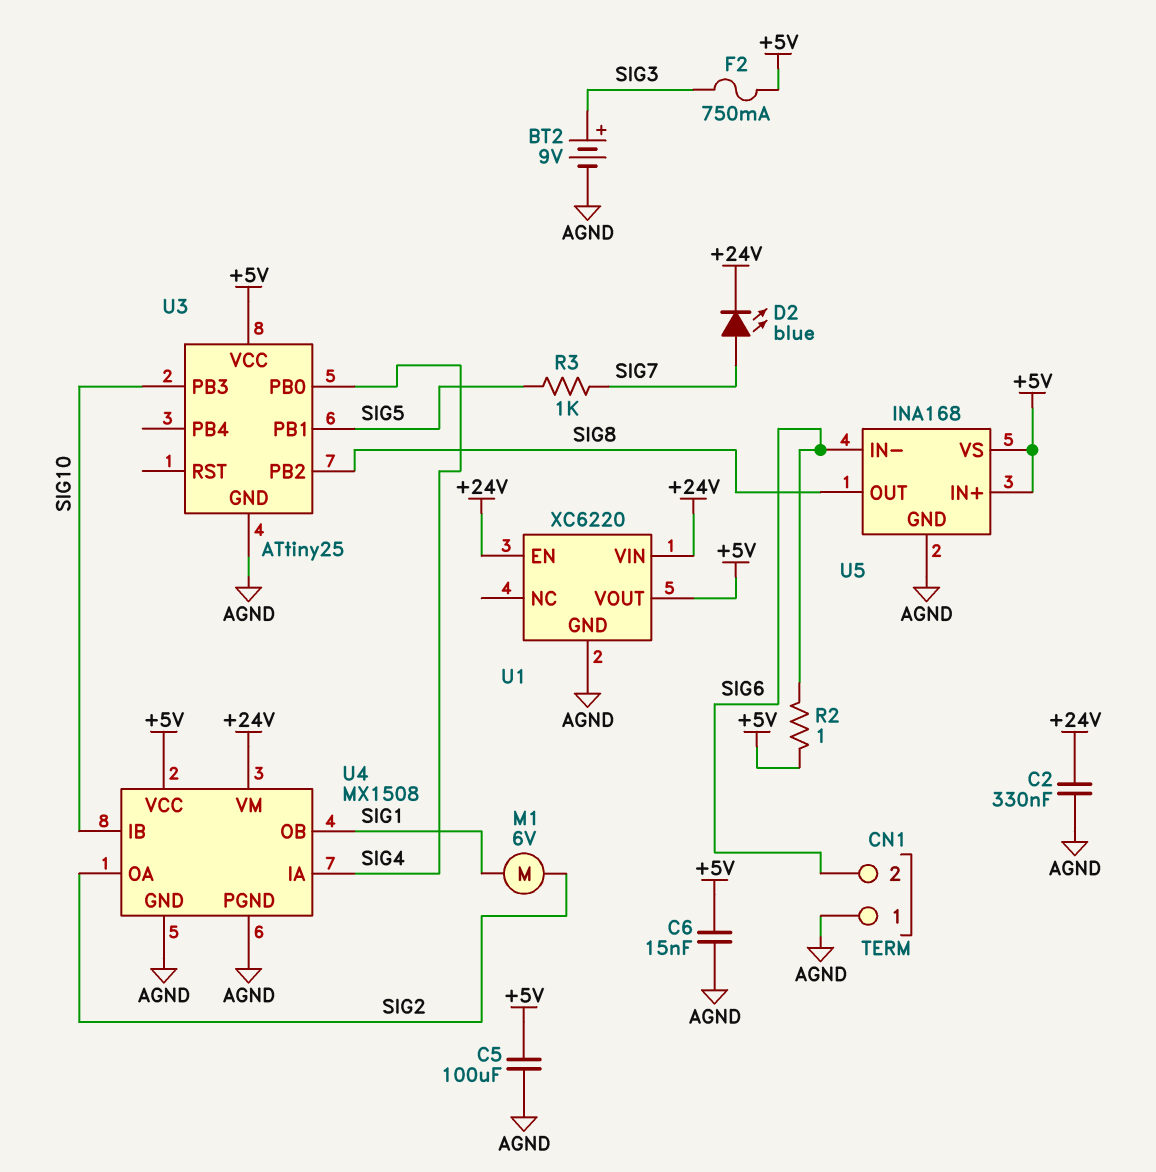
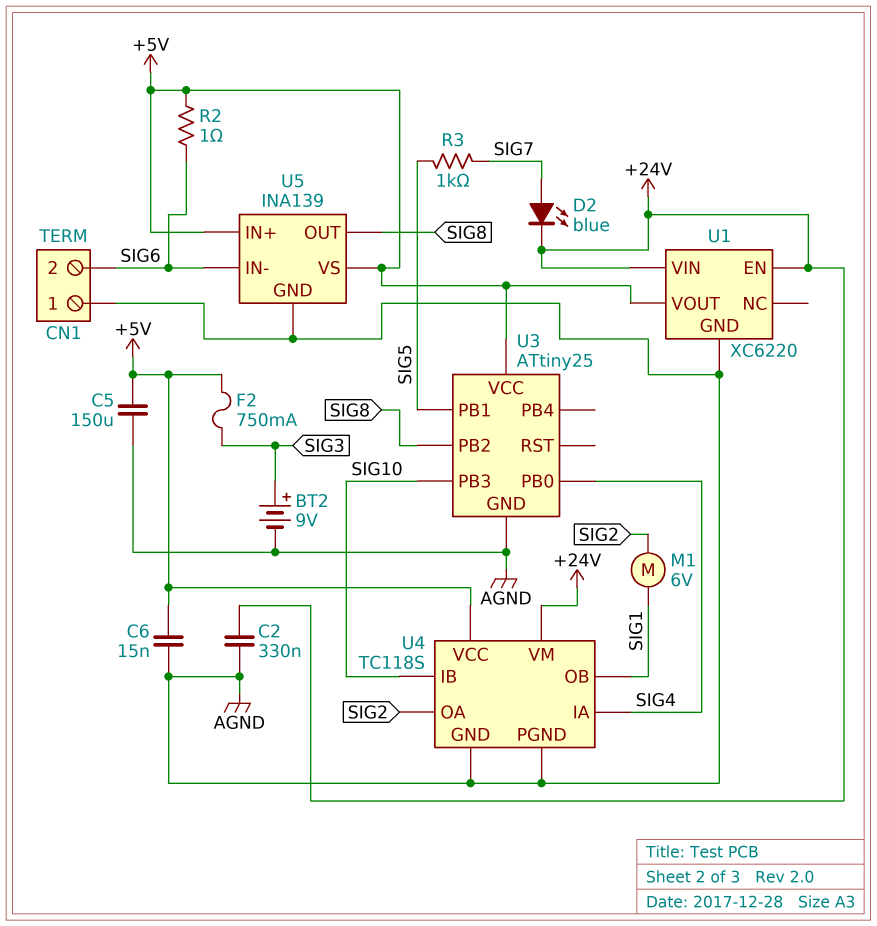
C5: 100uF (+5V, AGND) -> 150uF (+5V, AGND)
U4: MX1508 -> TC118S
U5: INA168 -> INA139

